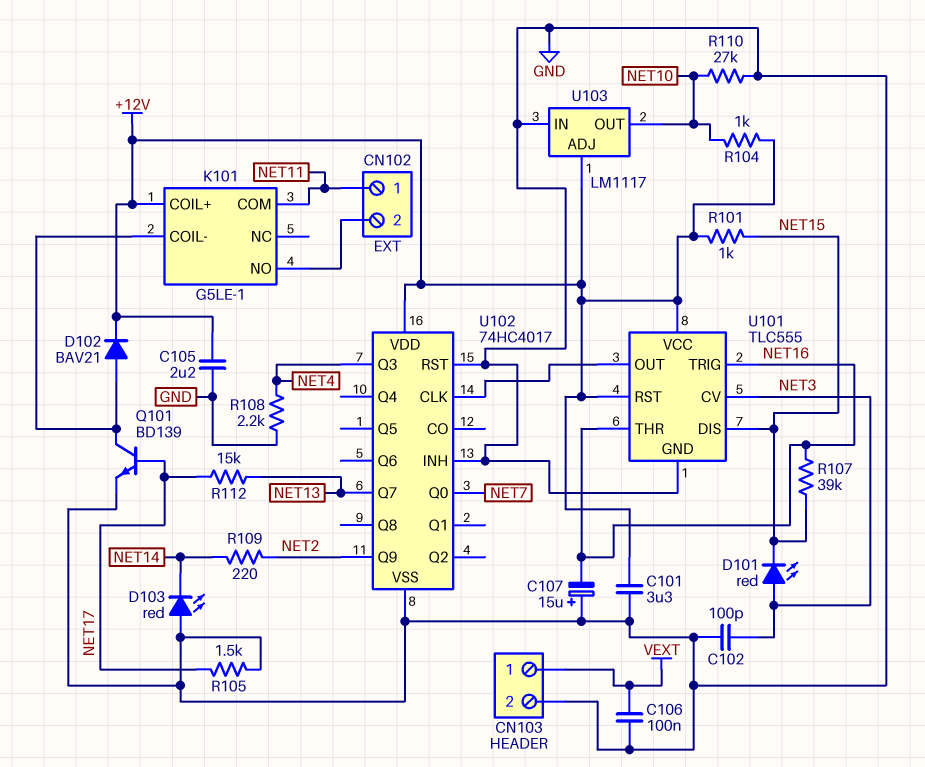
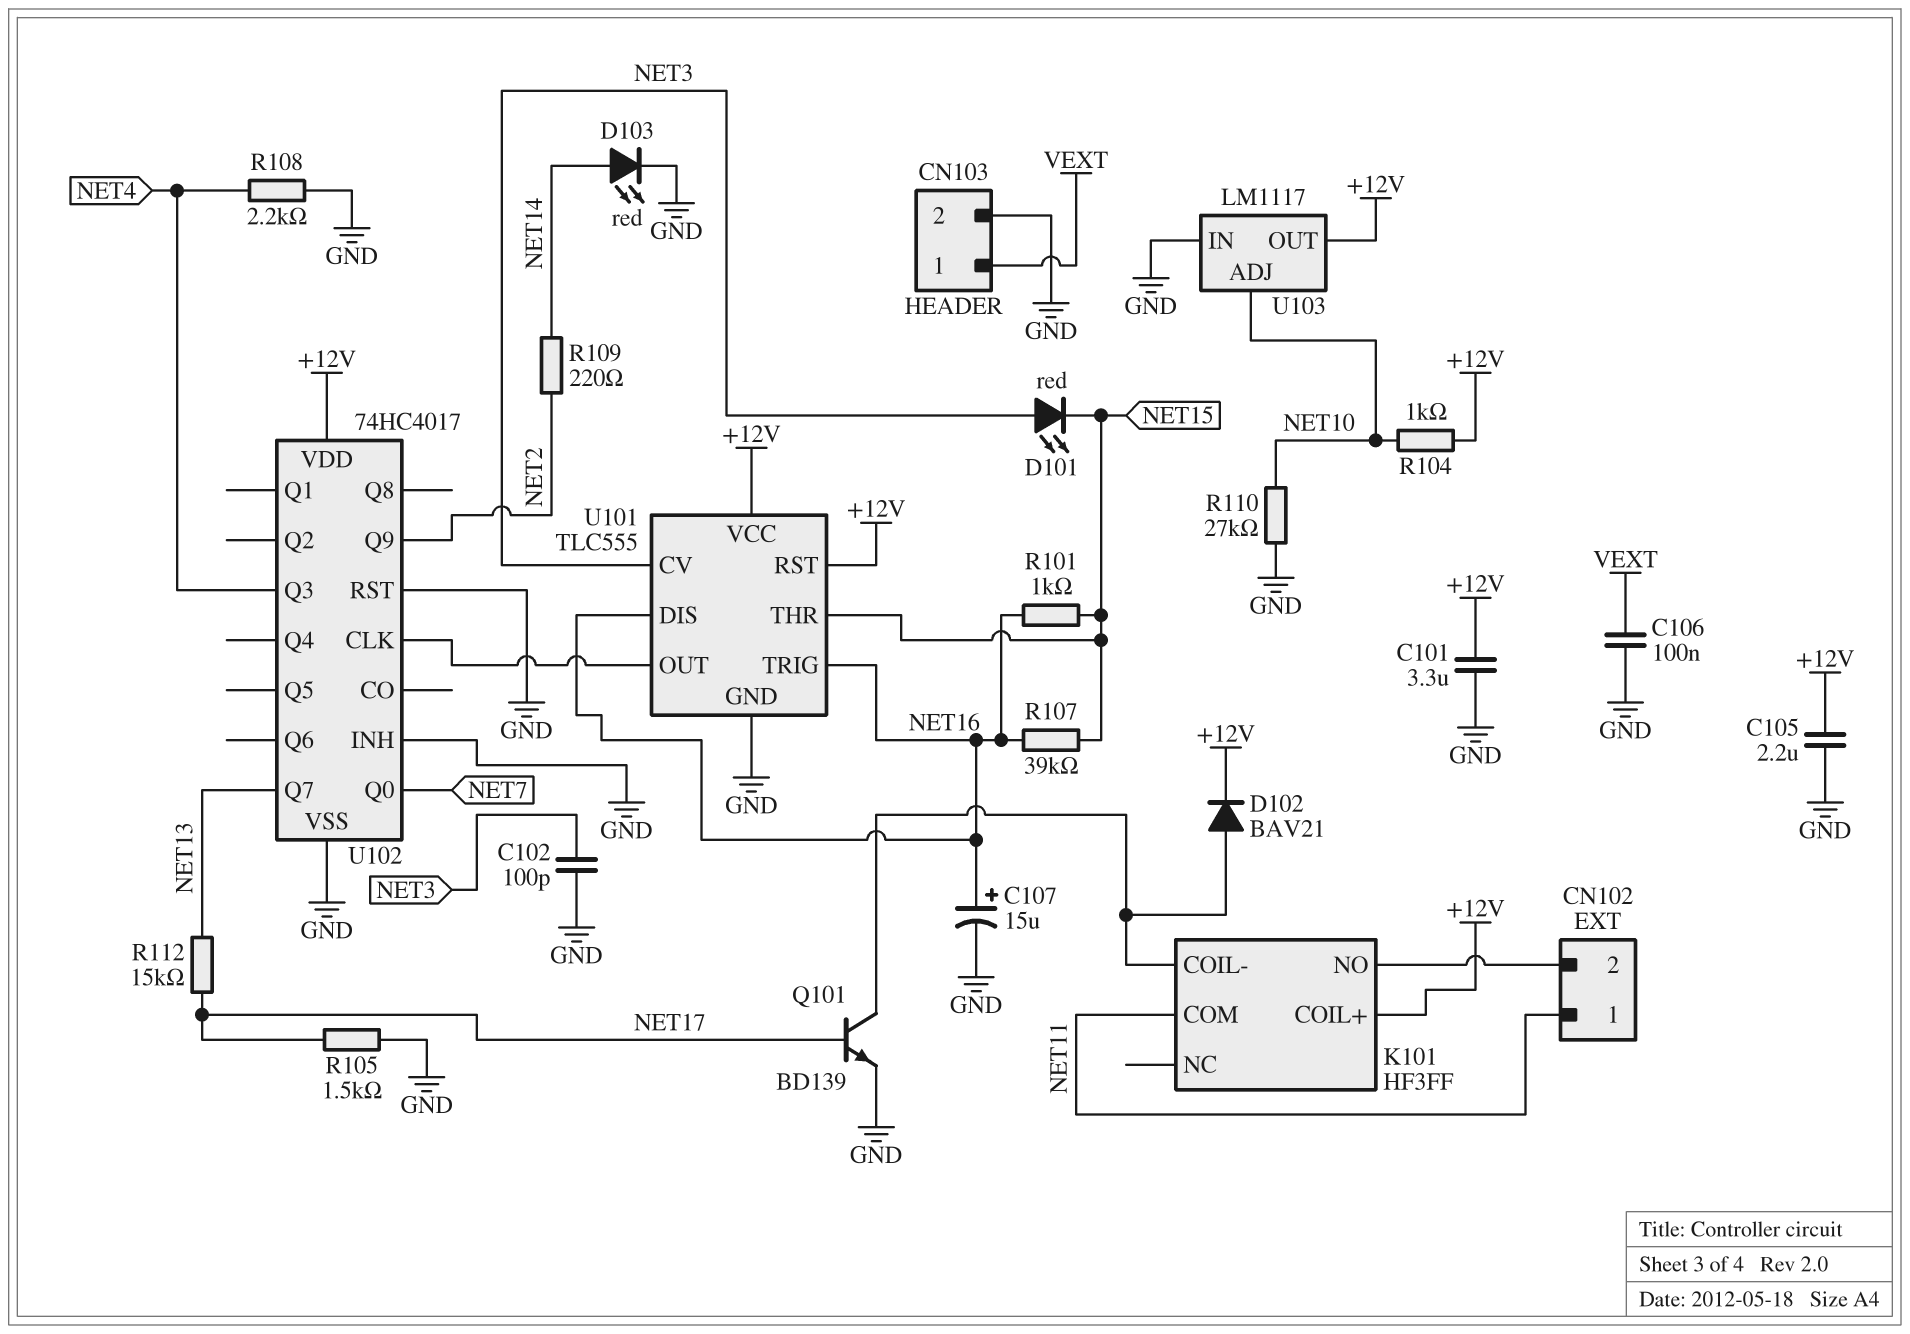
C107: 15uF (plus GND, minus NET16) -> 15uF (plus NET16, minus GND)
D103: LED red (A GND, K NET14) -> LED red (A NET14, K GND)
K101: G5LE-1 -> HF3FF
R101: 1k (+12V, NET15) -> 1k (NET15, NET16)
U101 pin DIS: NET15 -> NET16
U101 pin THR: NET16 -> NET15
U103 pin ADJ: +12V -> NET10
U103 pin OUT: NET10 -> +12V

